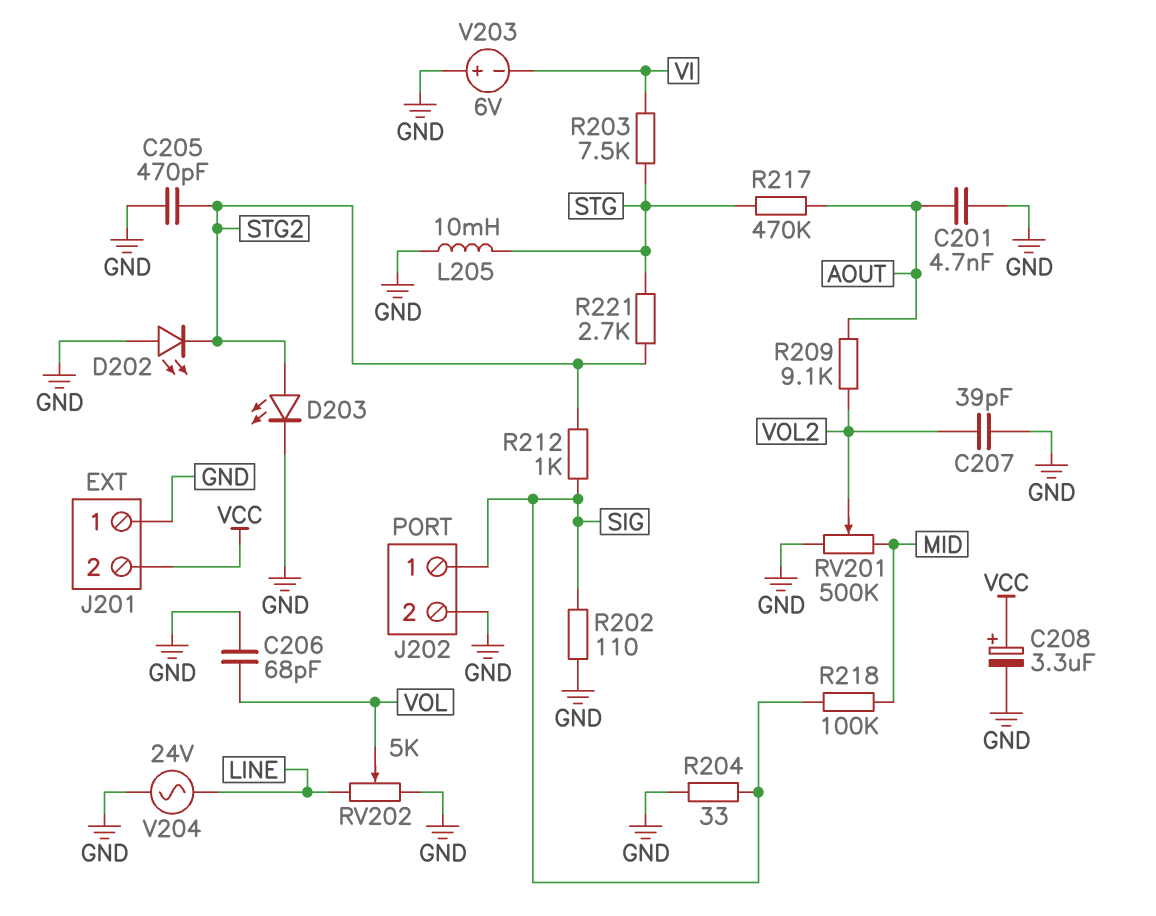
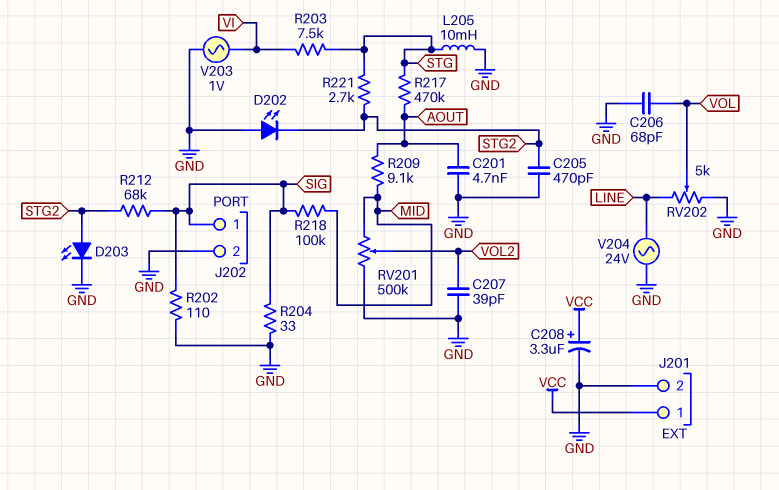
J201 pin 1: GND -> VCC
J201 pin 2: VCC -> GND
R209: 9.1k (AOUT, VOL2) -> 9.1k (AOUT, MID)
R212: 1k (SIG, STG2) -> 68k (SIG, STG2)
V203: 6V (plus GND, minus VI) -> AC 1V (GND, VI)

